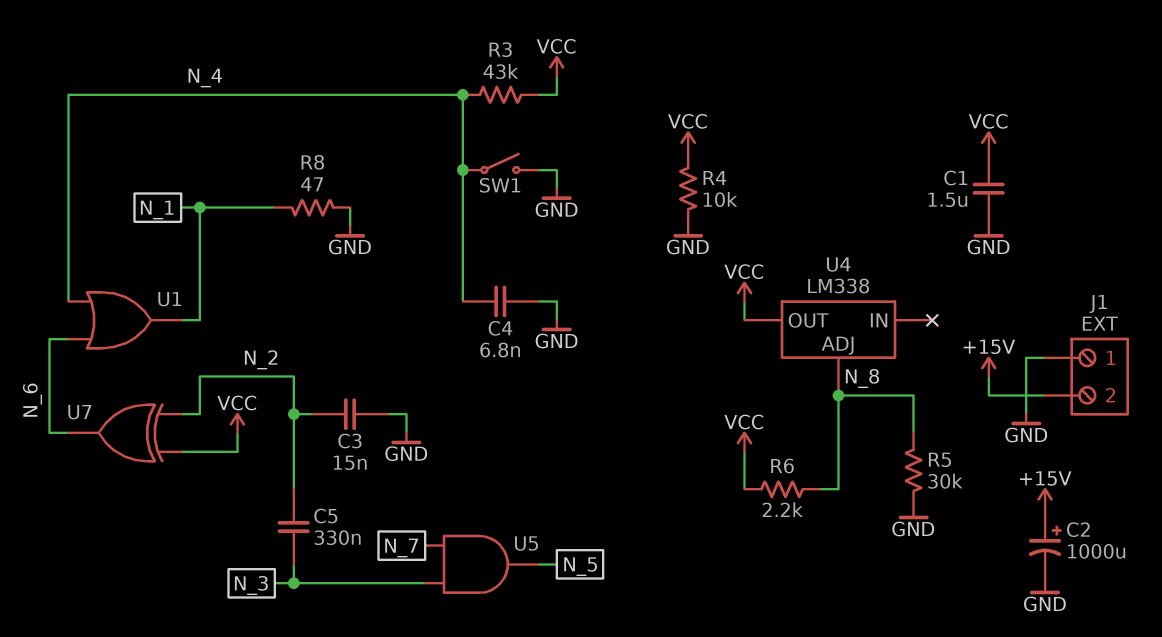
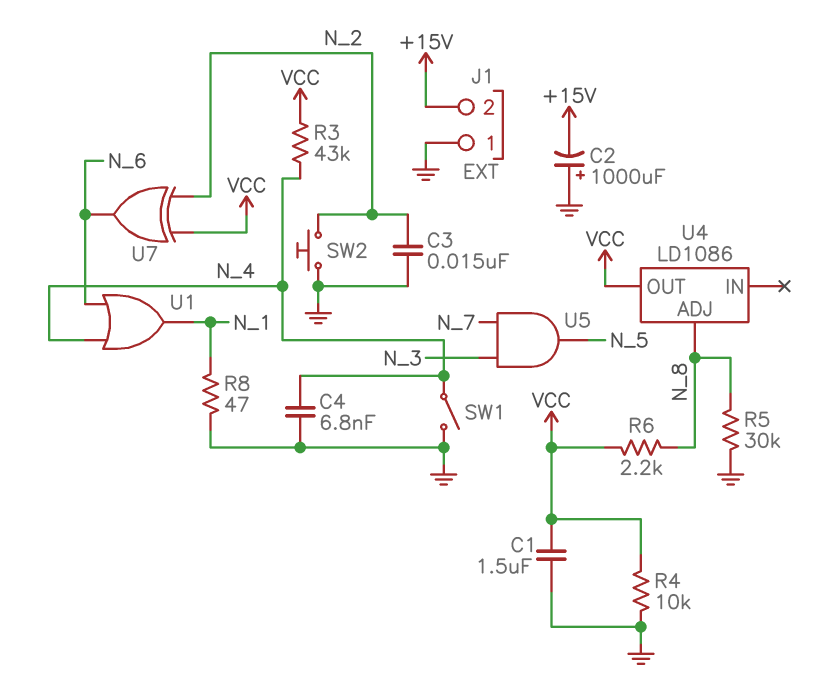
C2: 1000uF (plus +15V, minus GND) -> 1000uF (plus GND, minus +15V)
C5: 330nF (N_2, N_3) -> none
SW2: none -> button (GND, N_2)
U4: LM338 -> LD1086

